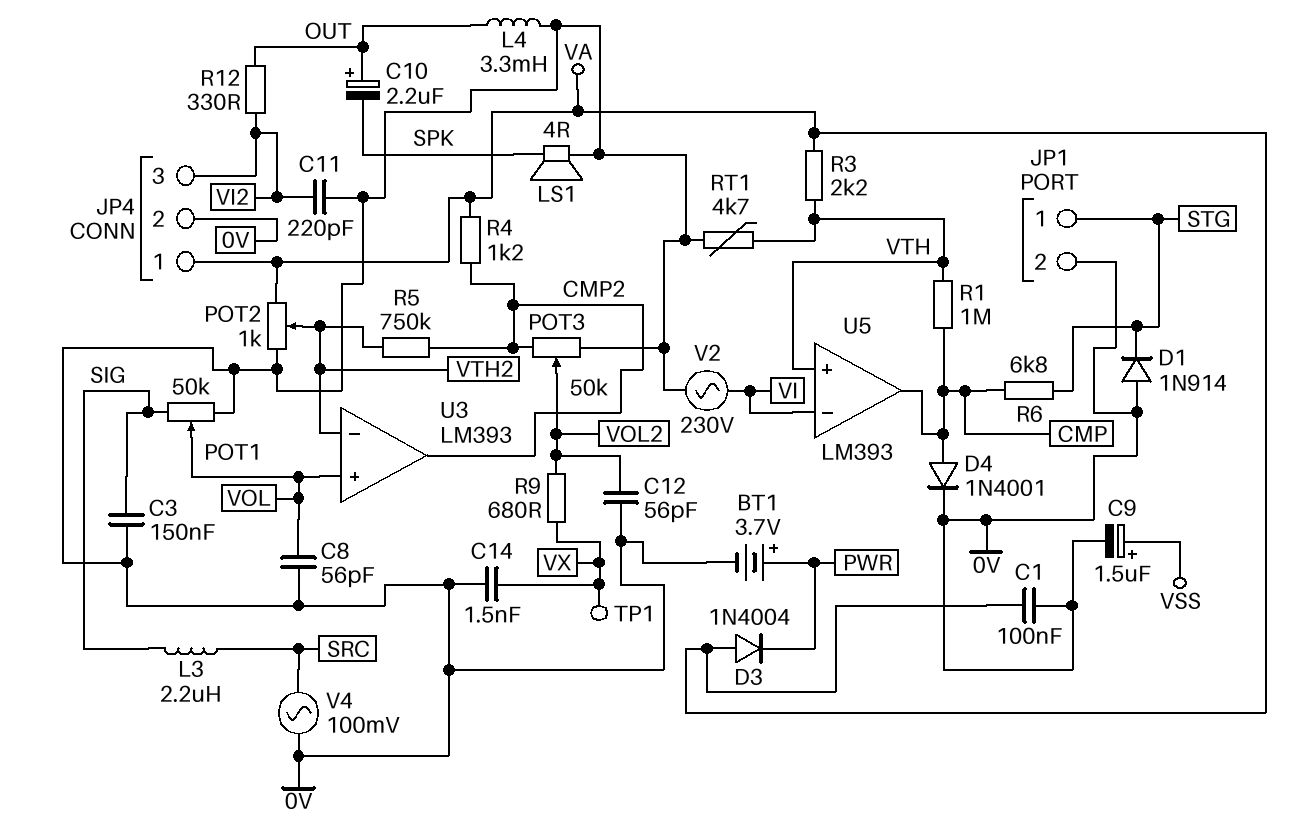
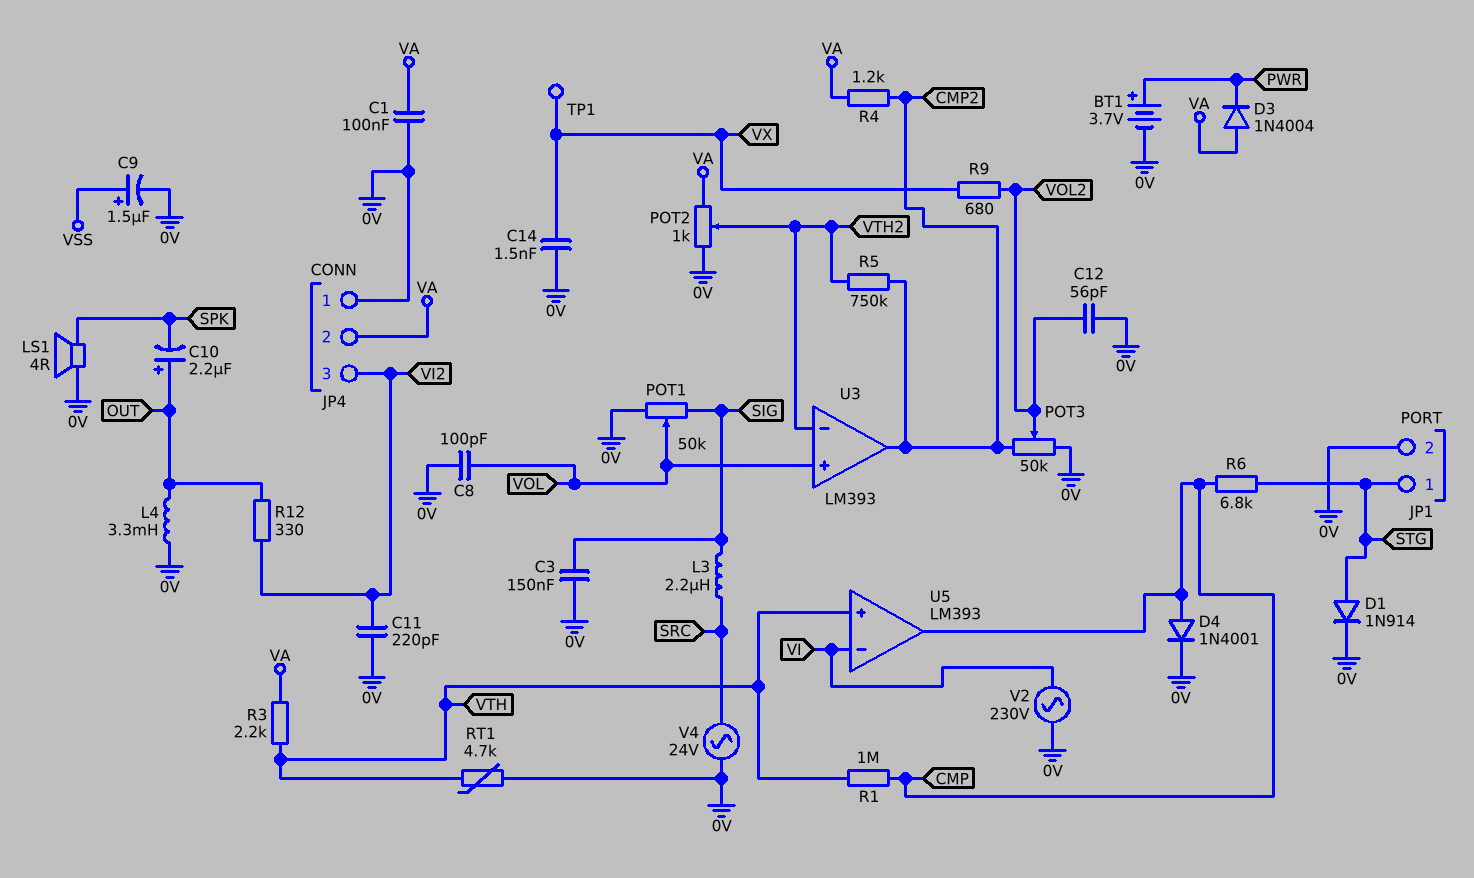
C8: 56pF (0V, VOL) -> 100pF (0V, VOL)
D1: diode 1N914 (A 0V, K STG) -> diode 1N914 (A STG, K 0V)
JP4 pin 1: VA -> 0V
JP4 pin 2: 0V -> VA
V4: AC 100mV (0V, SRC) -> AC 24V (0V, SRC)

